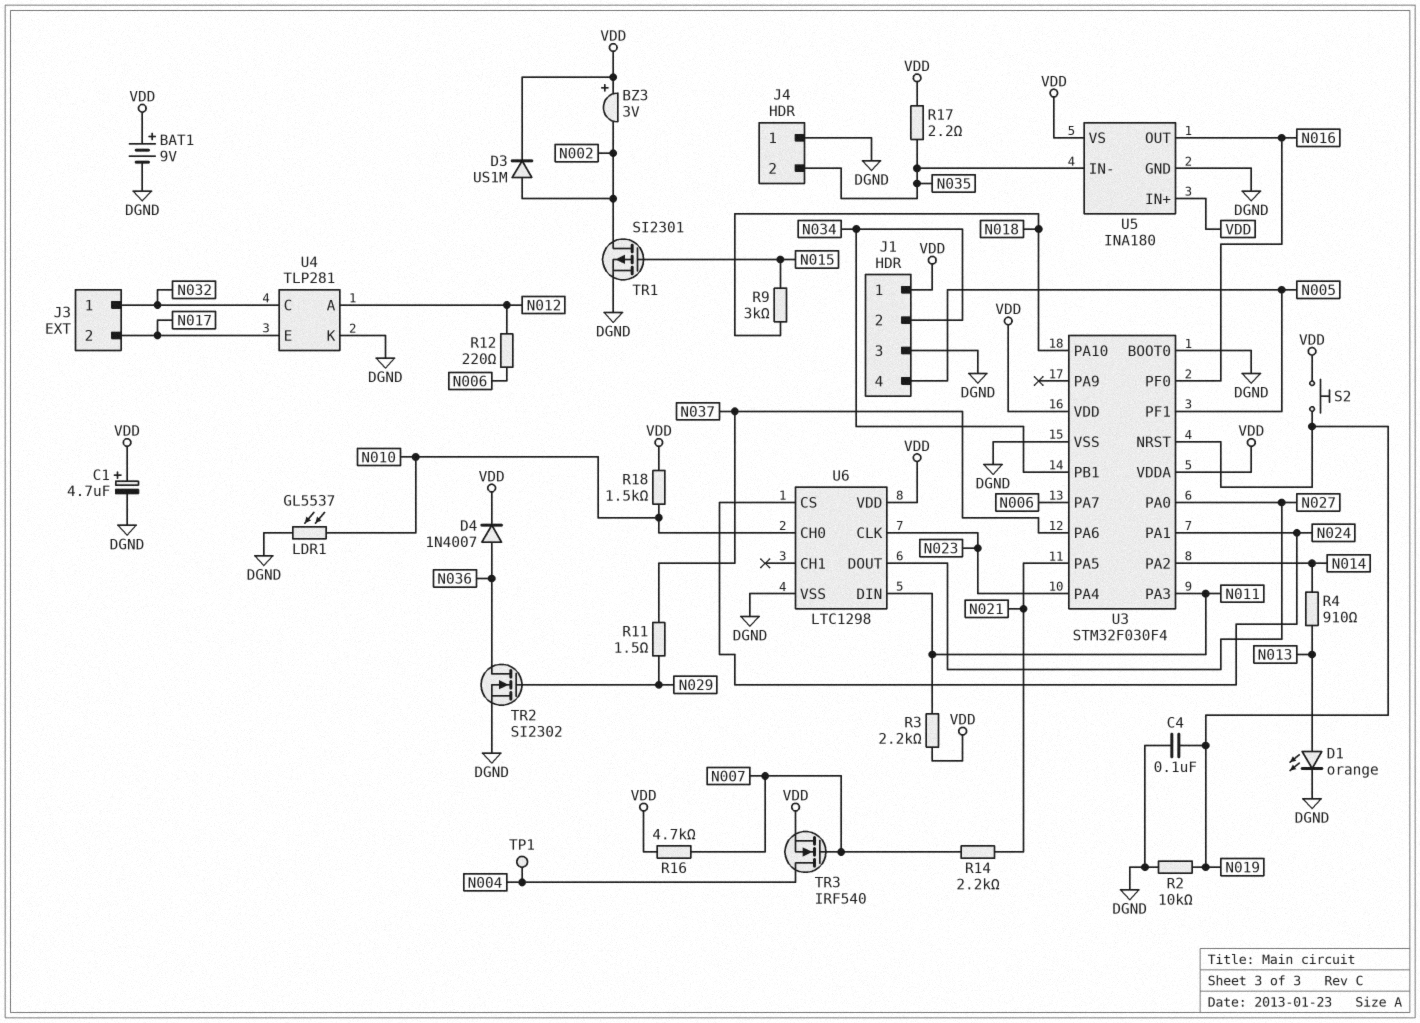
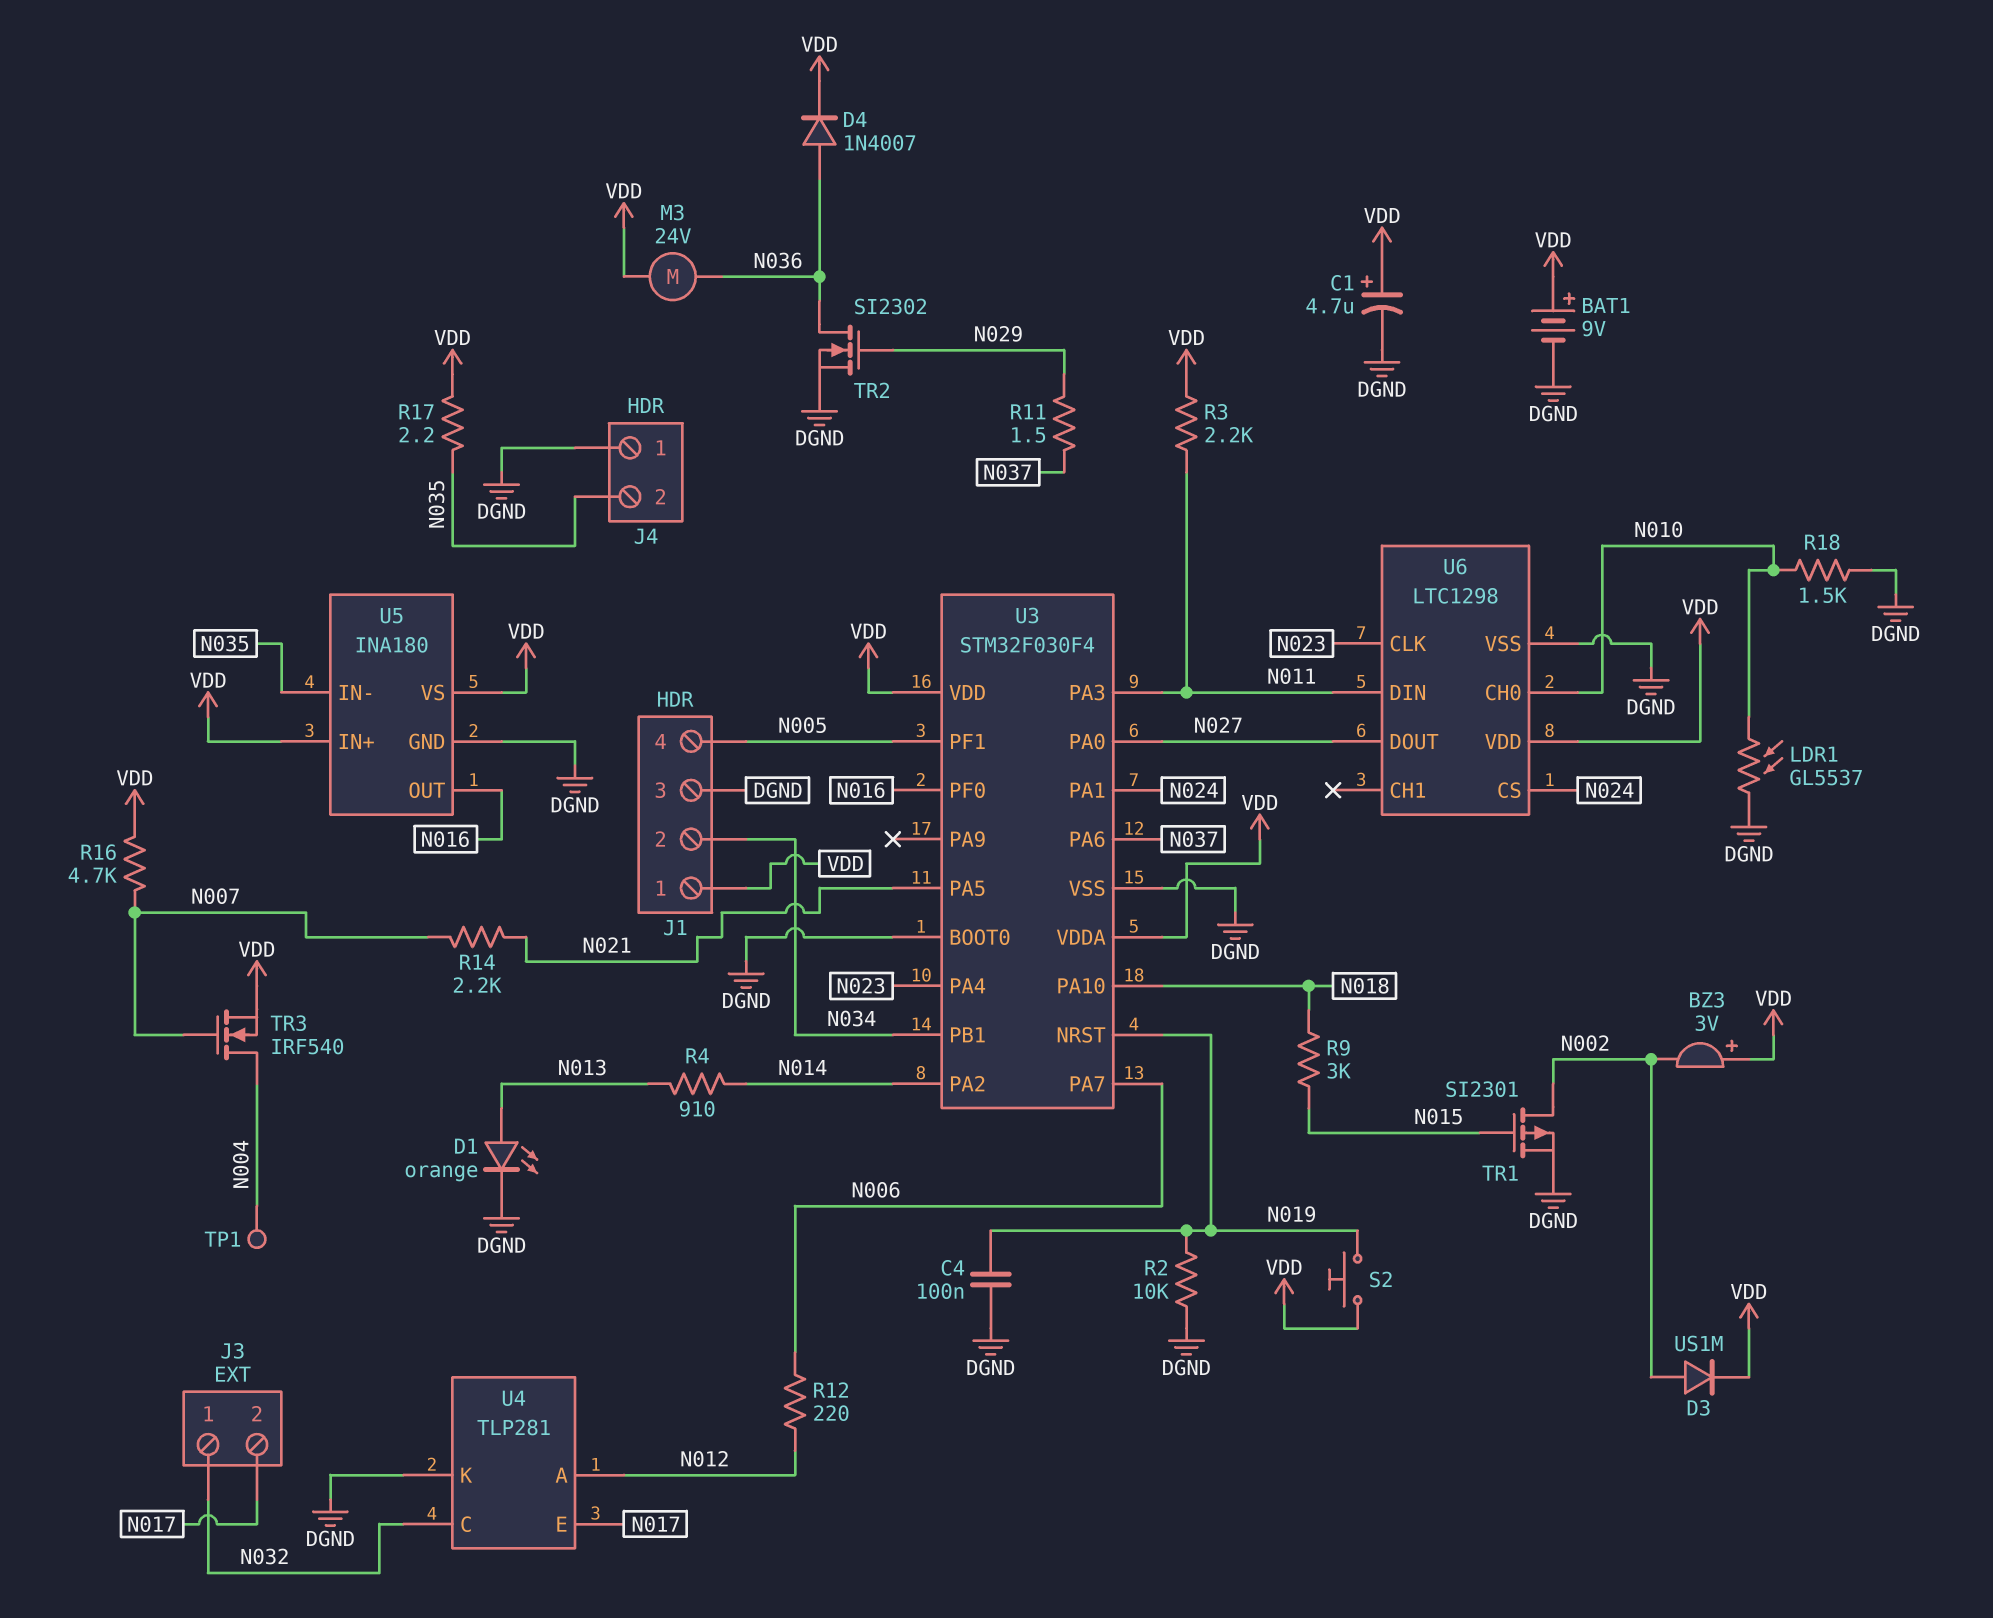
M3: none -> motor 24V (N036, VDD)
R18: 1.5k (N010, VDD) -> 1.5k (DGND, N010)

